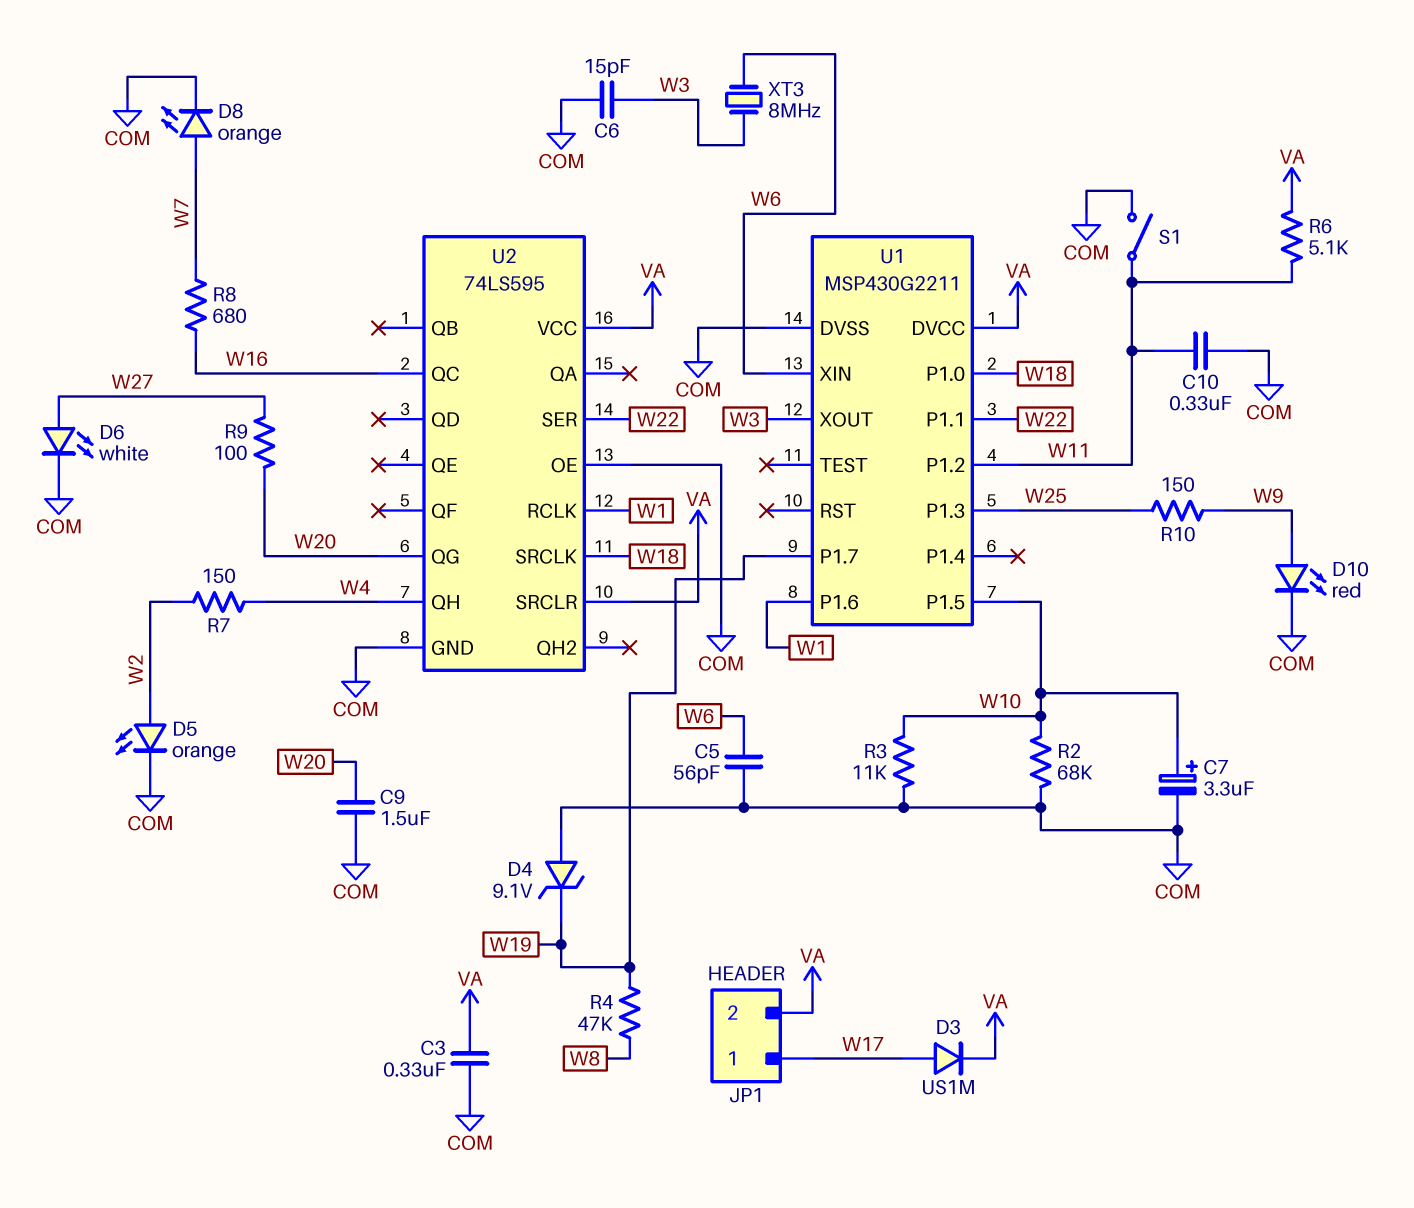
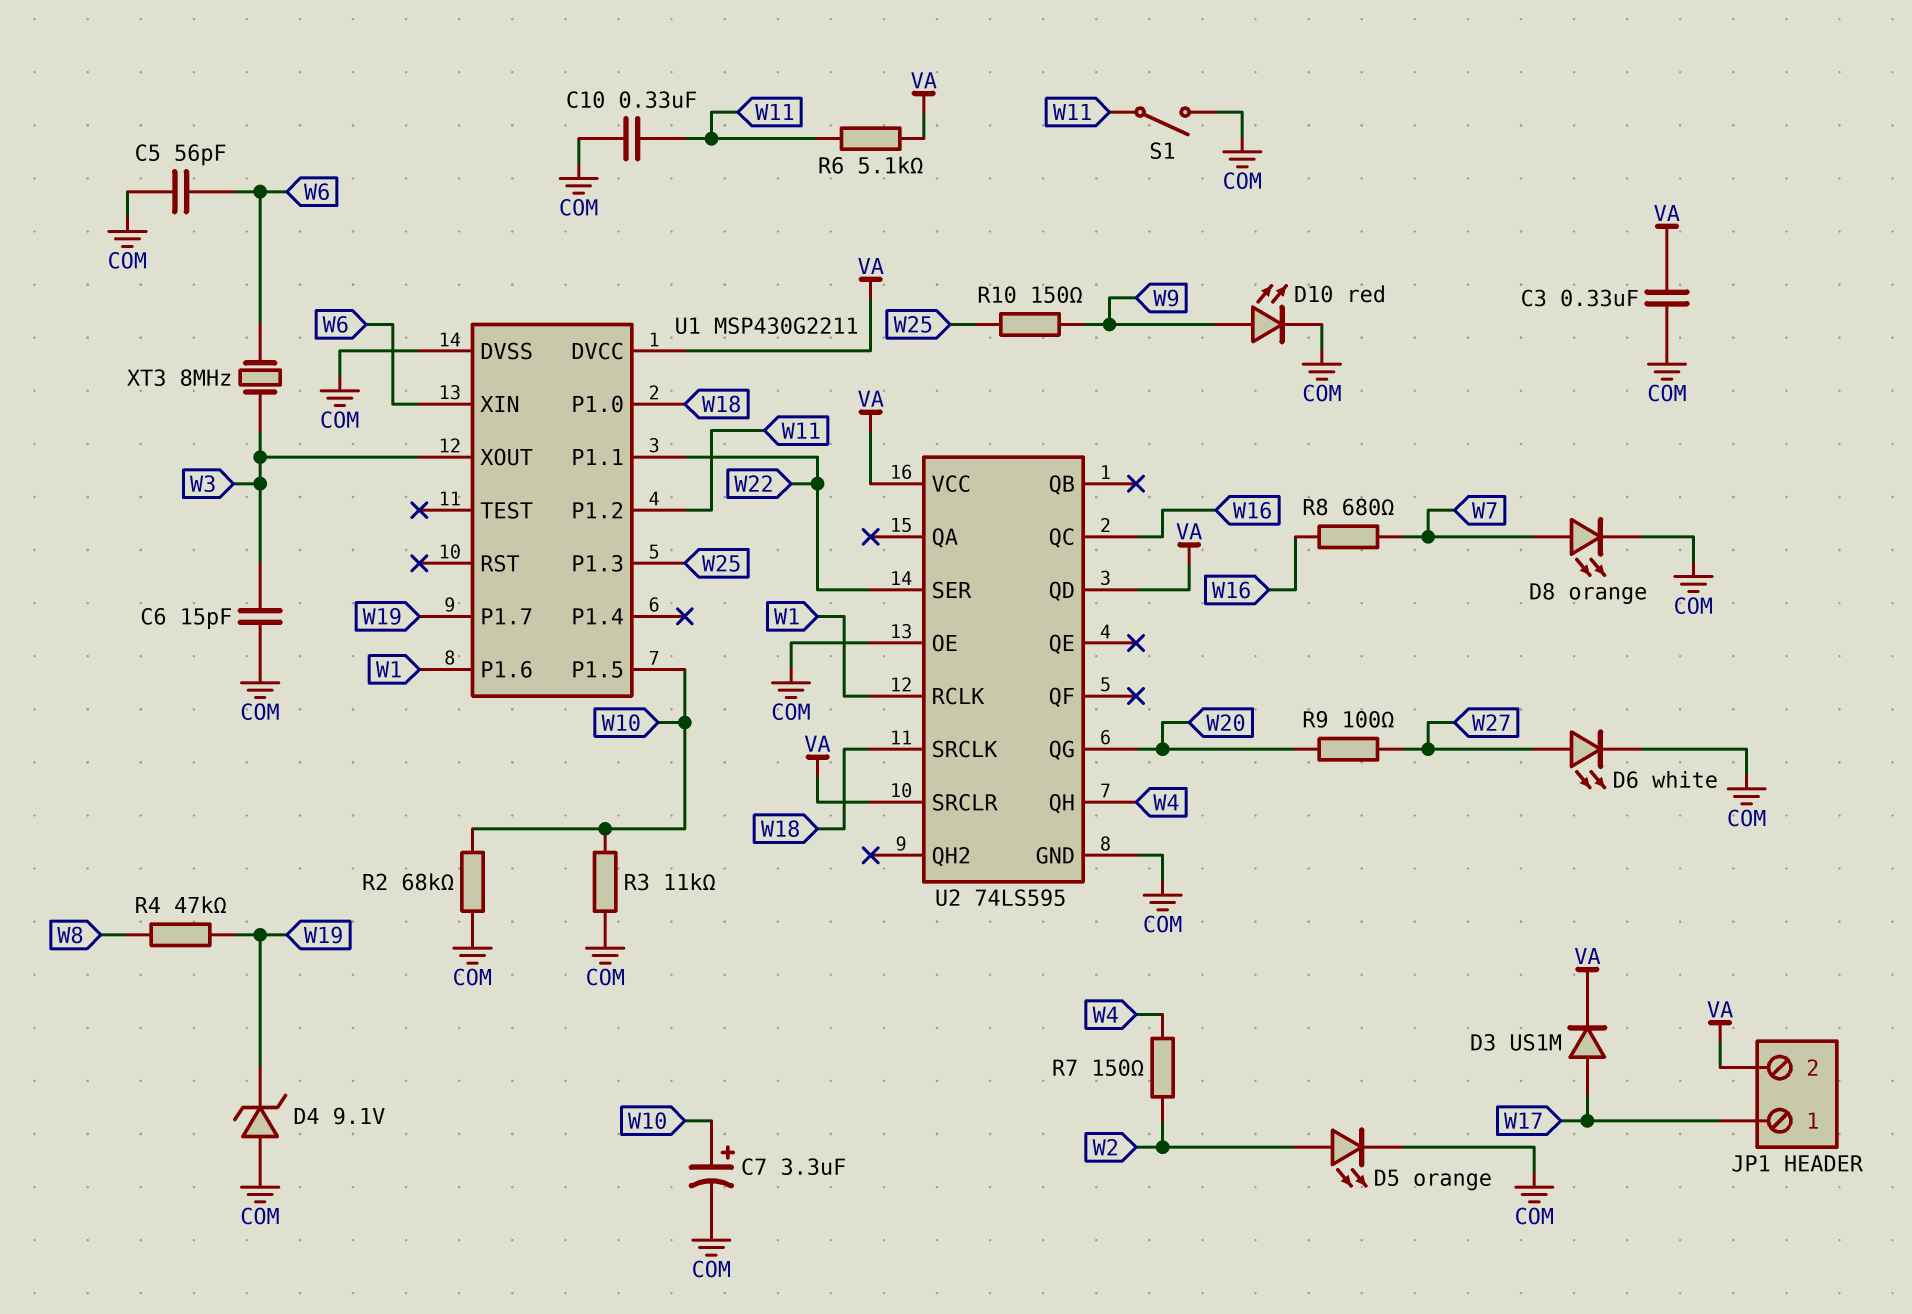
C9: 1.5uF (COM, W20) -> none
U2 pin QD: none -> VA

